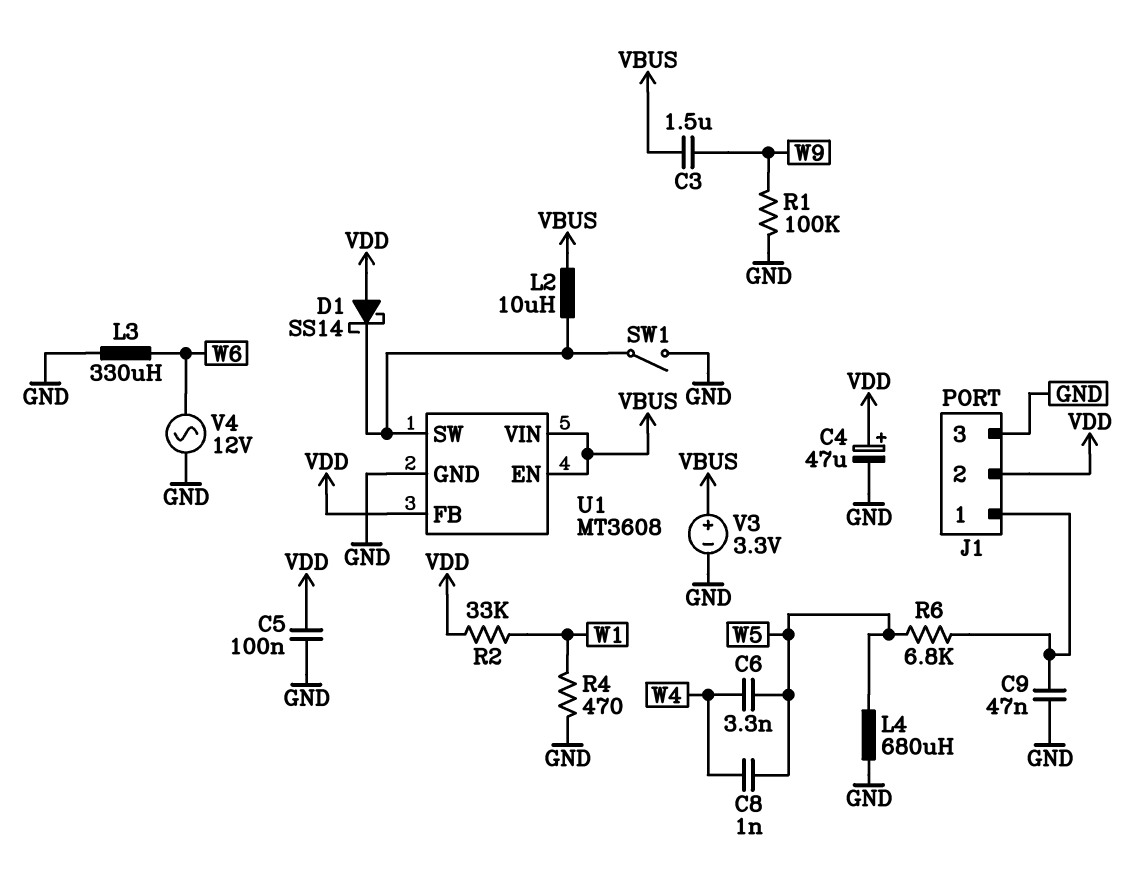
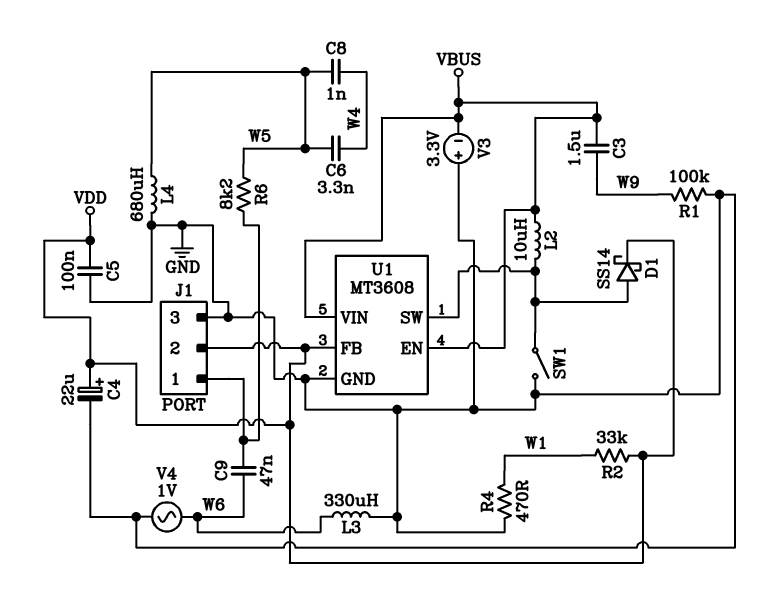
C4: 47uF (plus VDD, minus GND) -> 22uF (plus VDD, minus GND)
C9: 47nF (GND, J1/1) -> 47nF (J1/1, W6)
D1: schottky SS14 (A VDD, K U1/SW) -> schottky SS14 (A U1/SW, K VDD)
R6: 6.8k (J1/1, W5) -> 8.2k (J1/1, W5)
V3: 3.3V (plus VBUS, minus GND) -> 3.3V (plus GND, minus VBUS)
V4: AC 12V (GND, W6) -> AC 1V (GND, W6)

